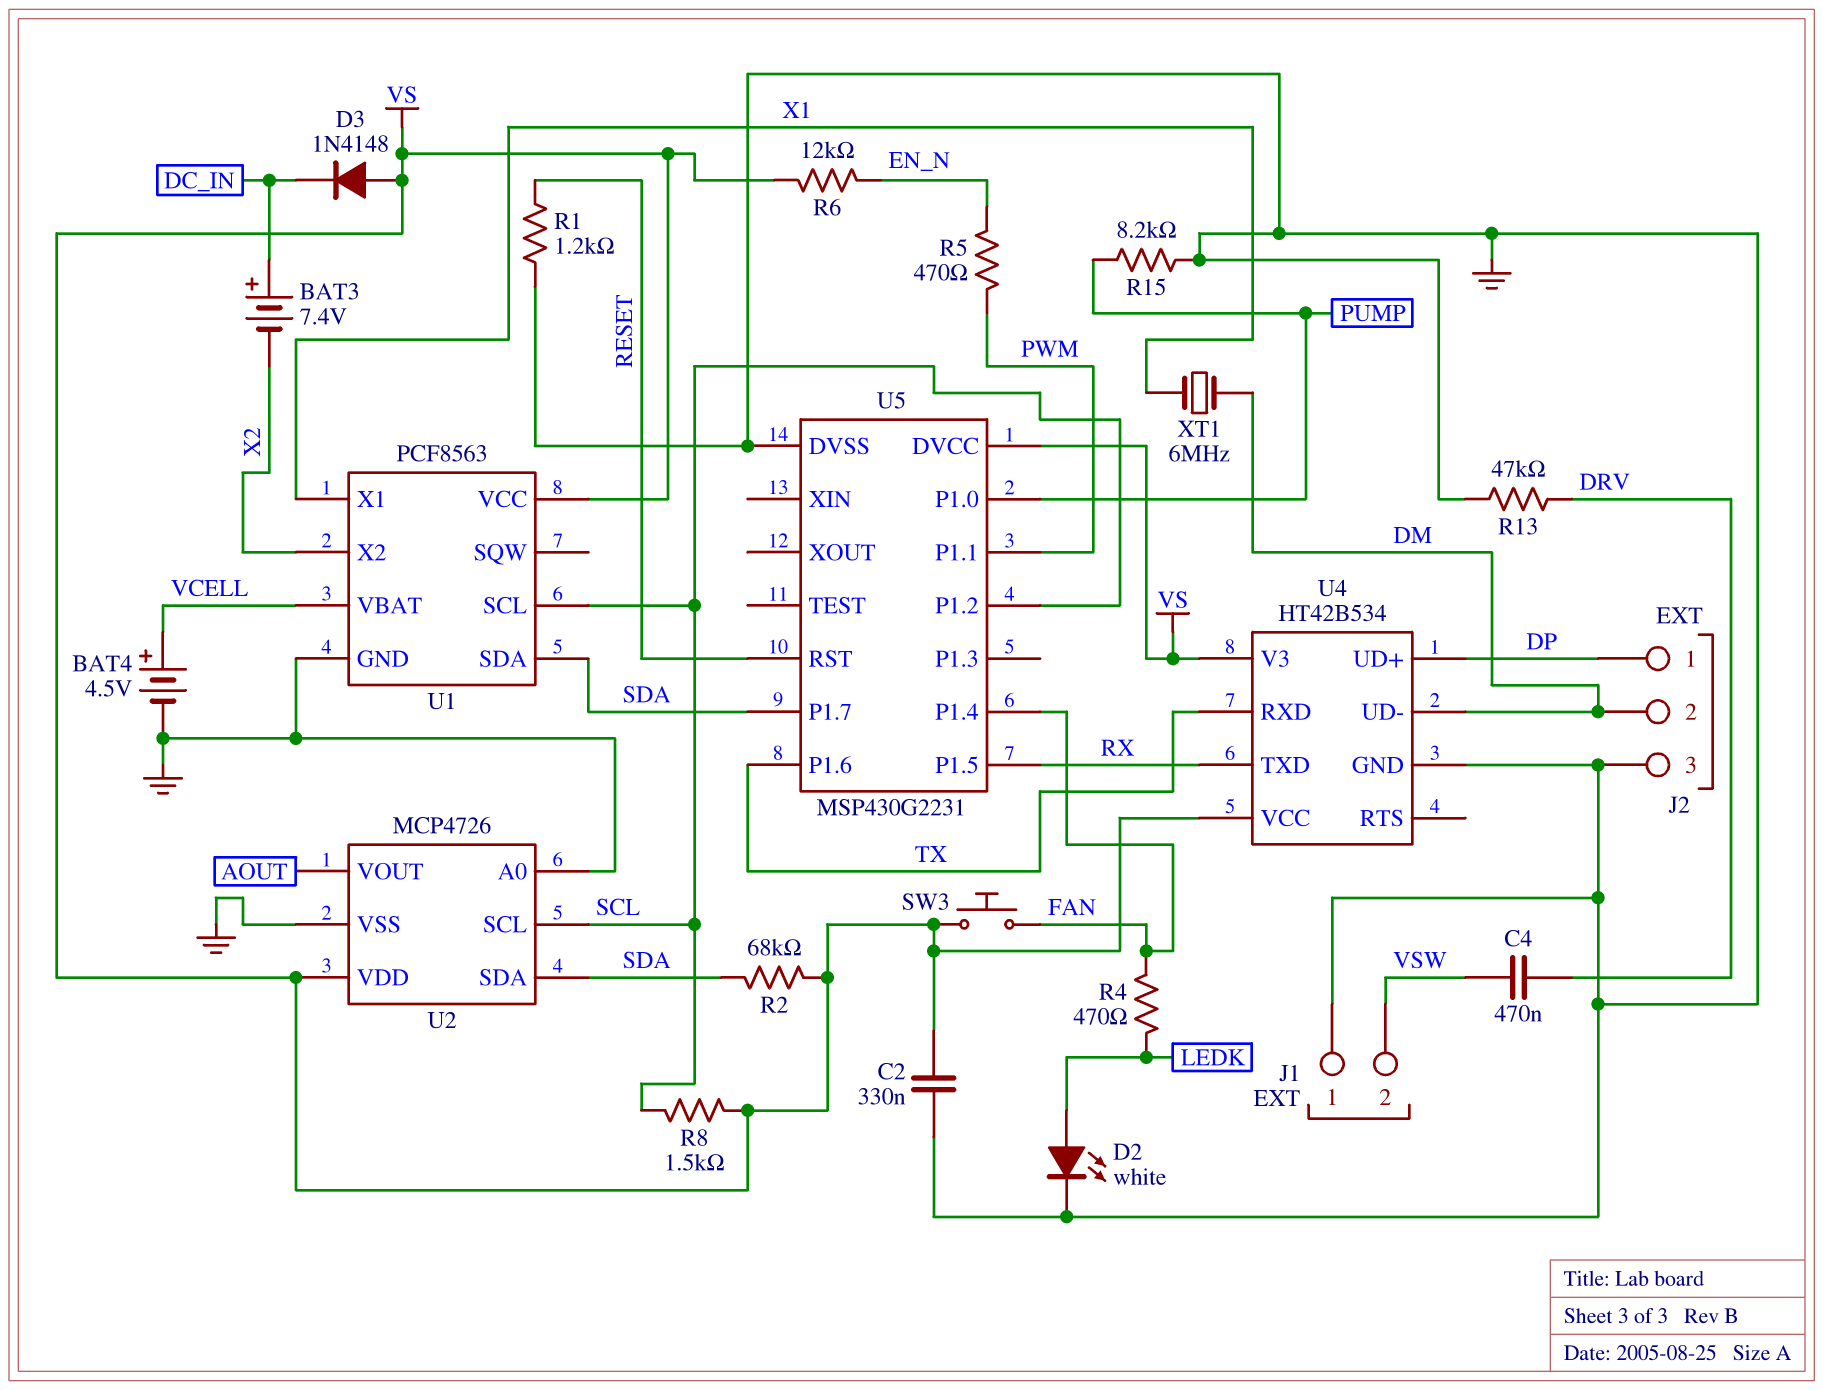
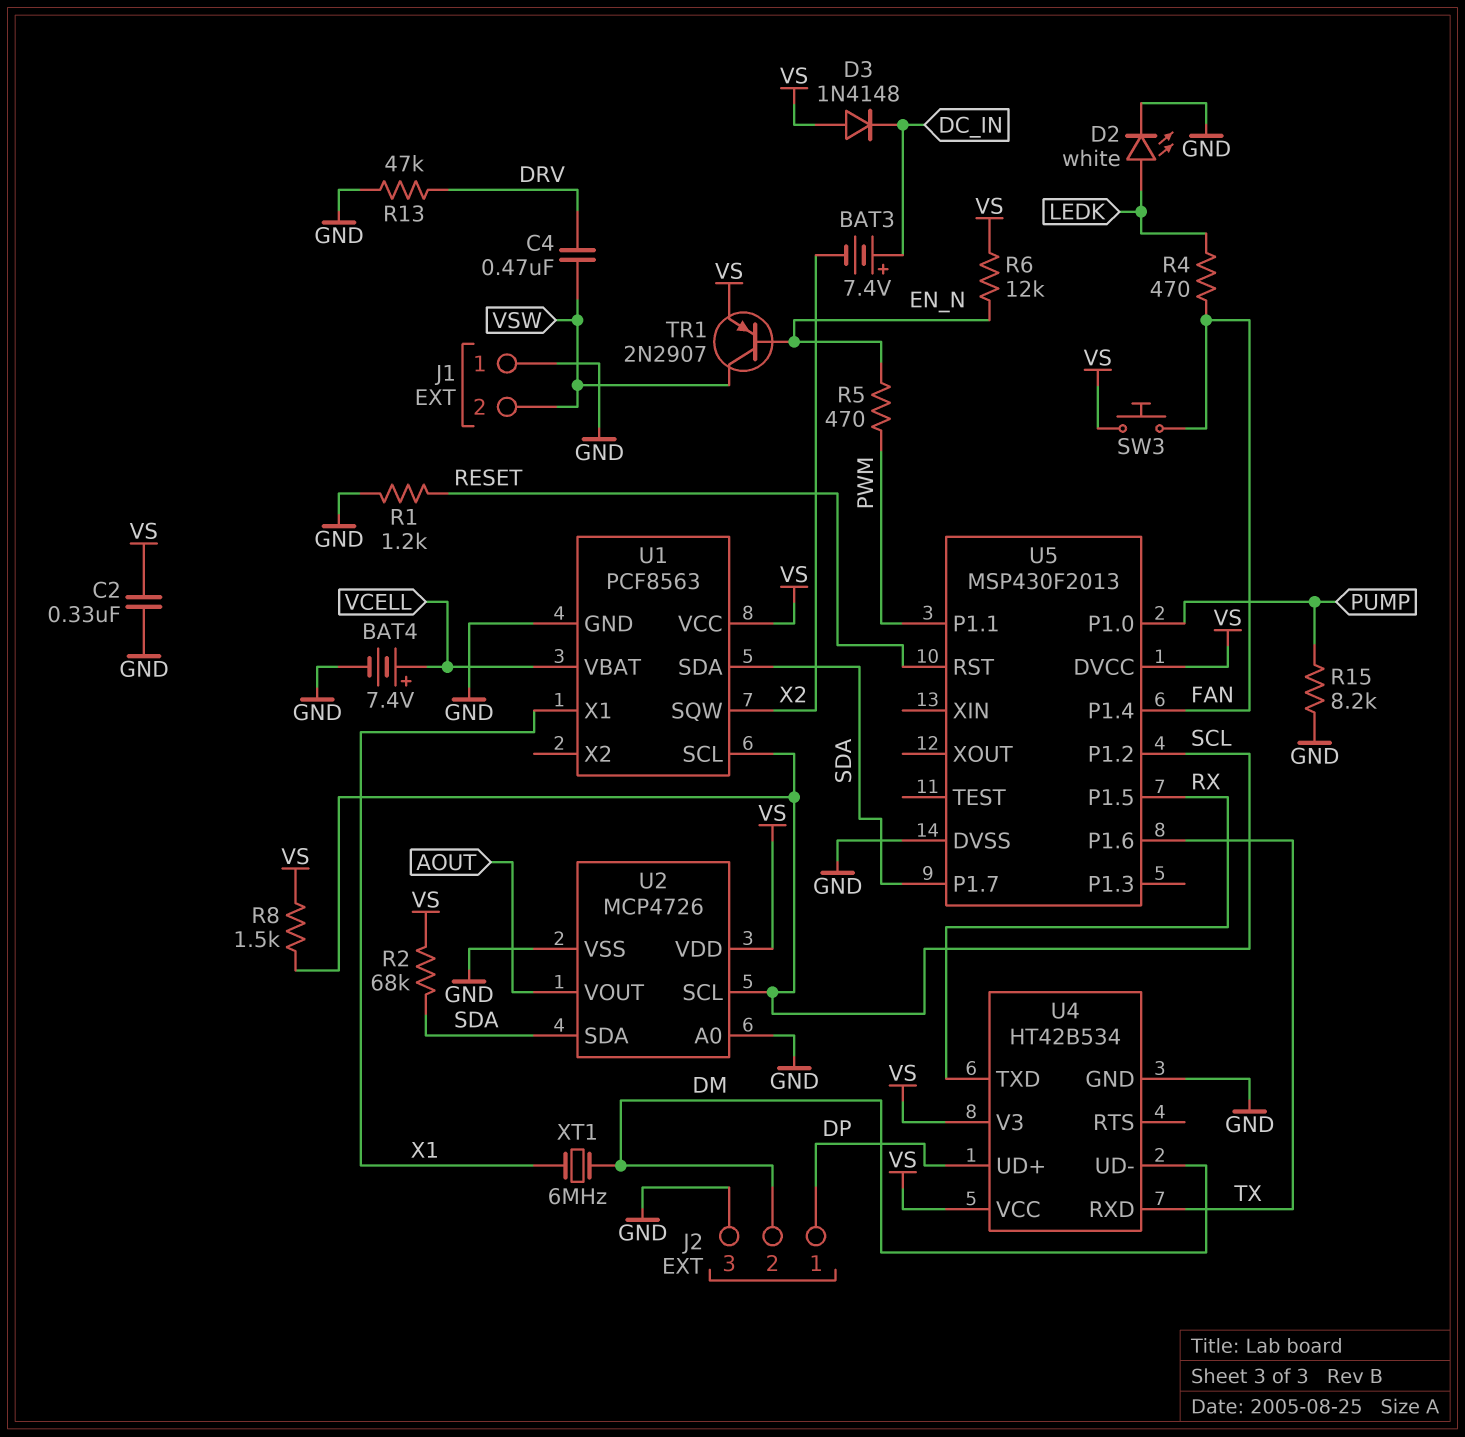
BAT4: 4.5V (plus VCELL, minus GND) -> 7.4V (plus VCELL, minus GND)
TR1: none -> PNP 2N2907 (B EN_N, C VSW, E VS)
U1 pin SQW: none -> X2
U1 pin X2: X2 -> none
U5: MSP430G2231 -> MSP430F2013

